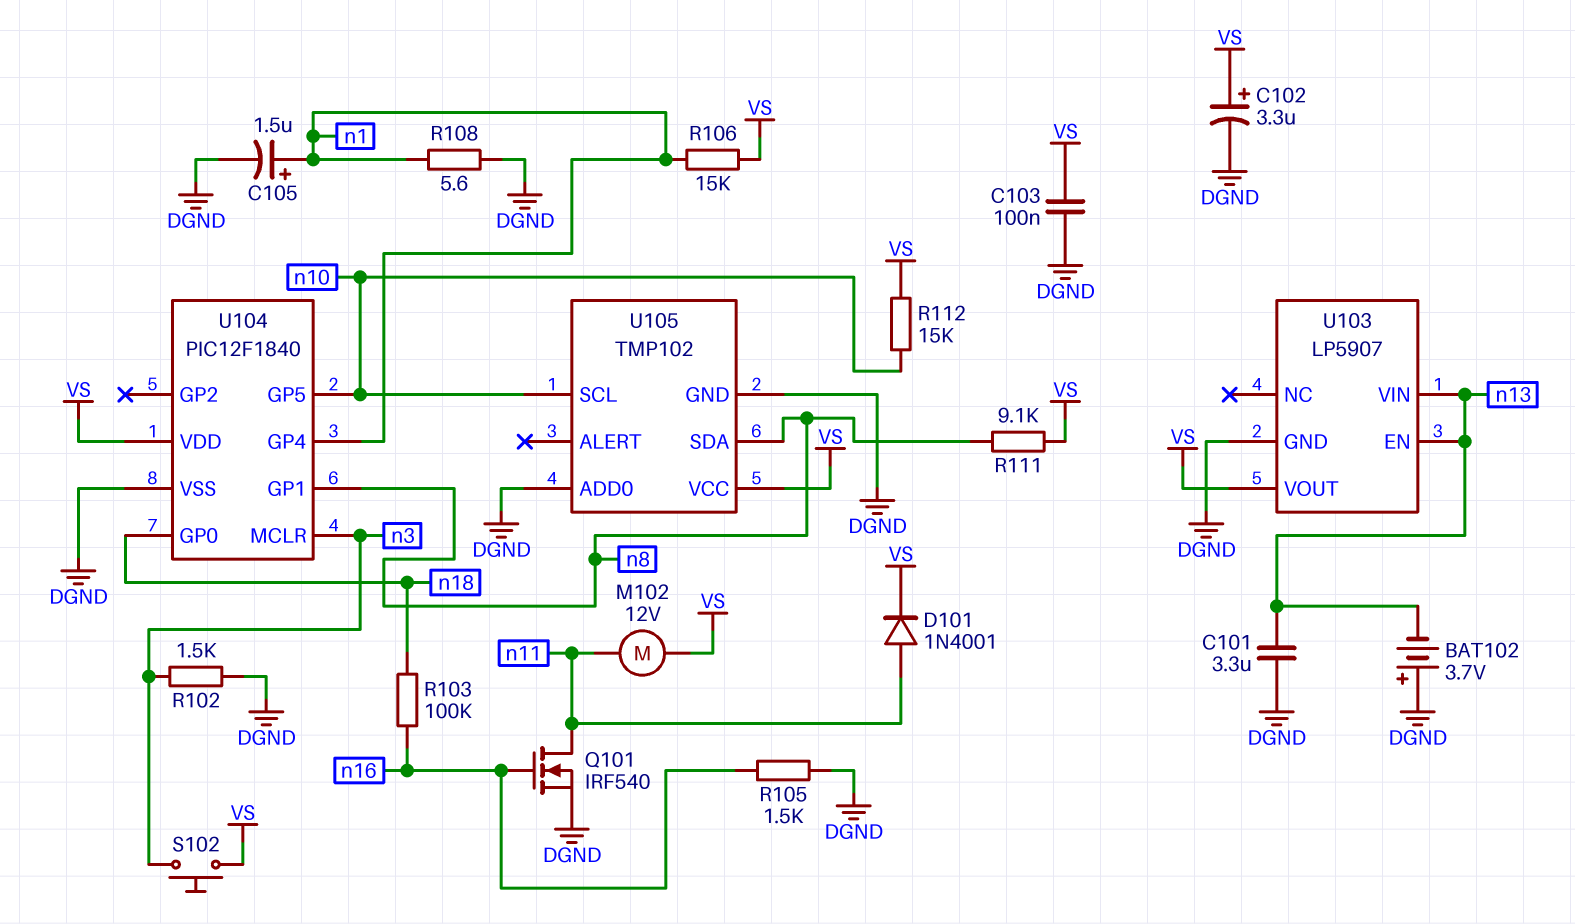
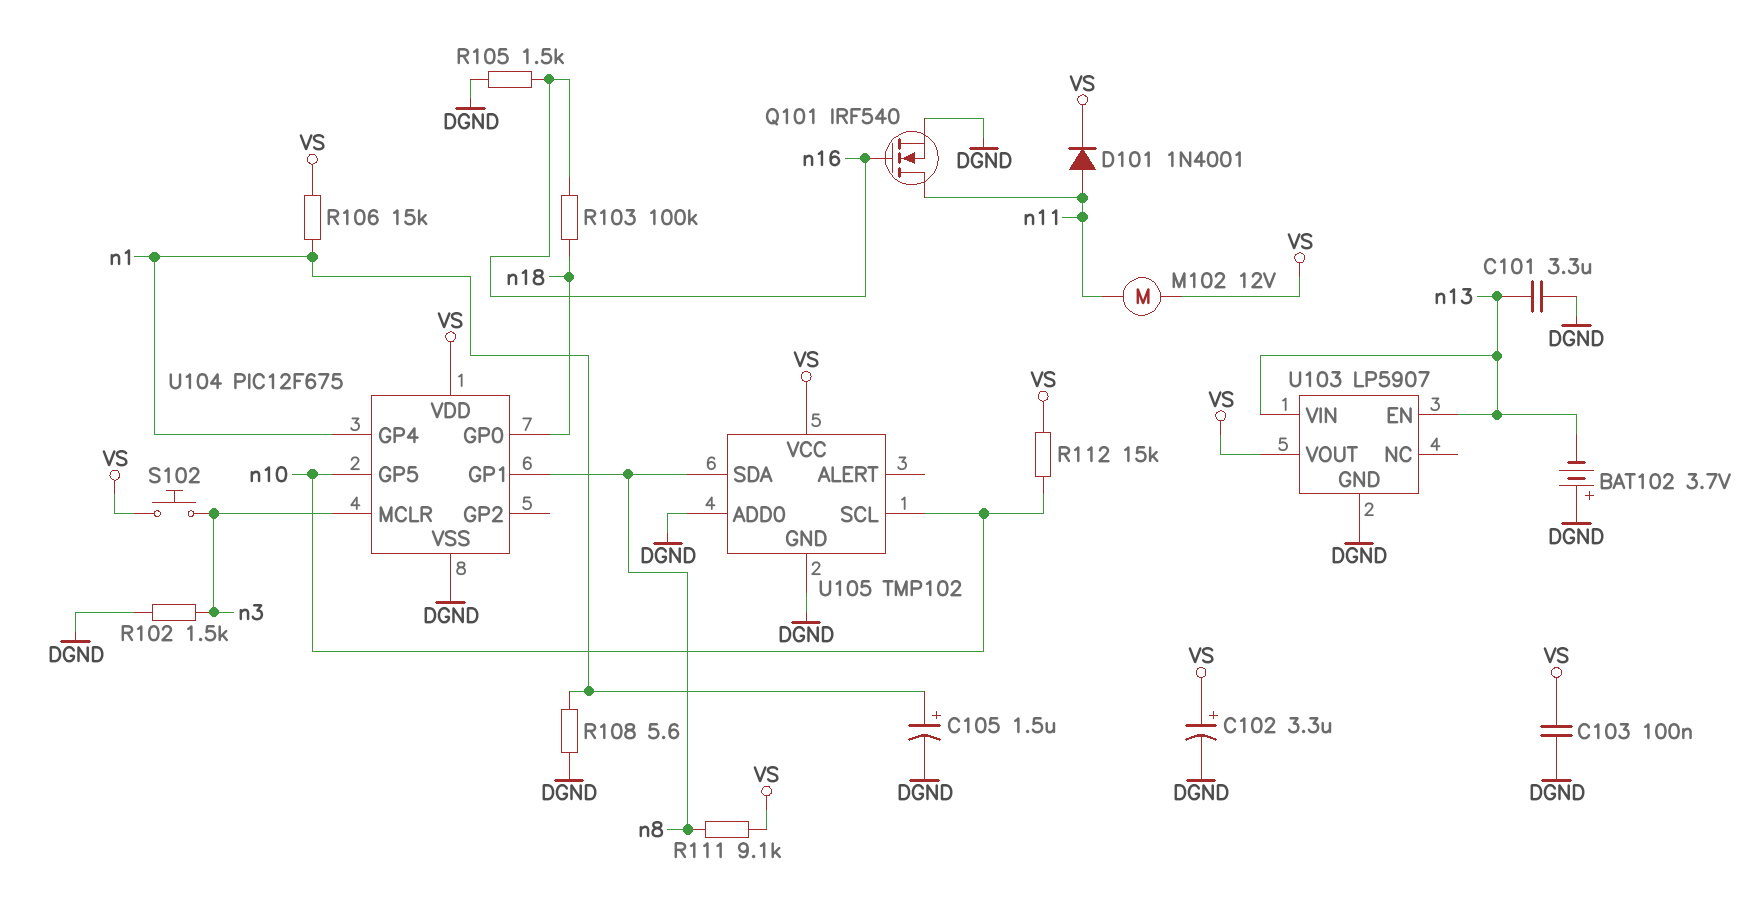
U104: PIC12F1840 -> PIC12F675

